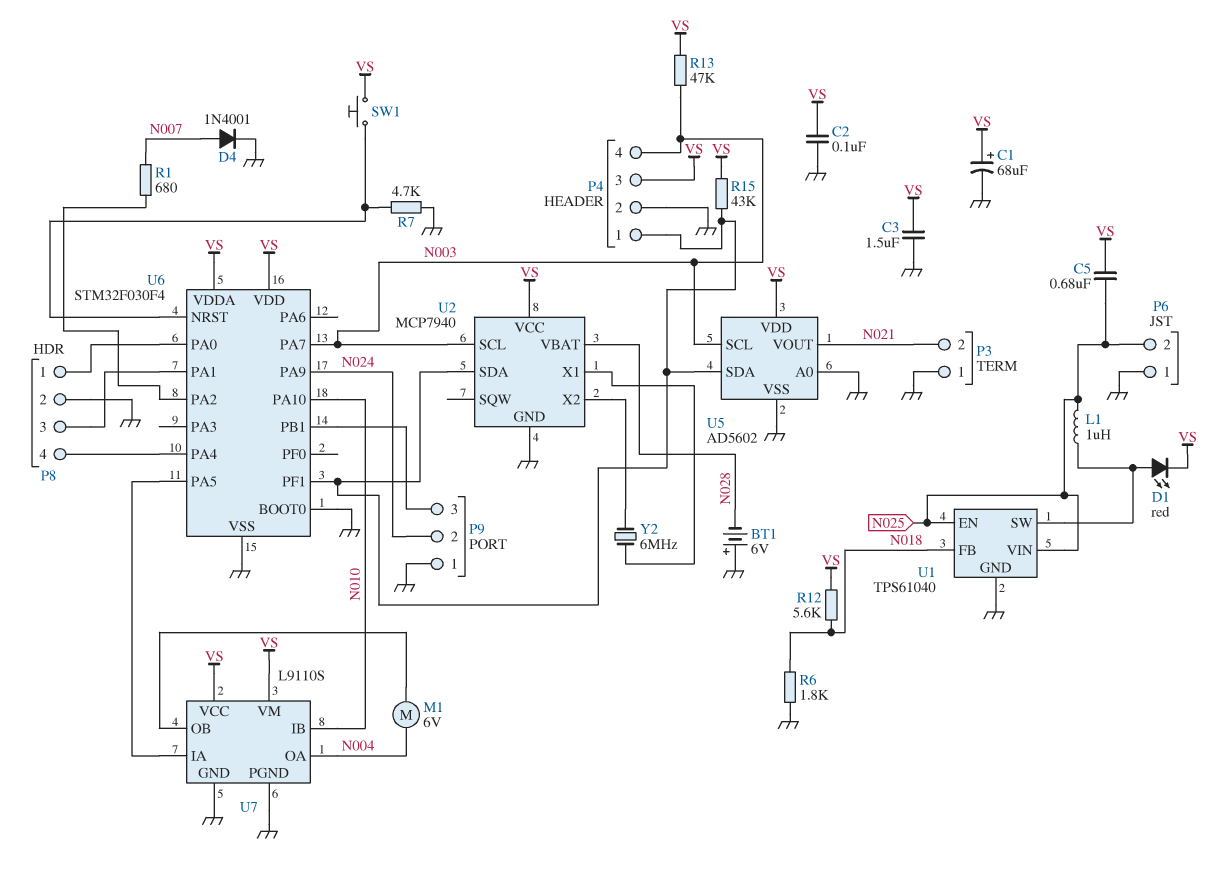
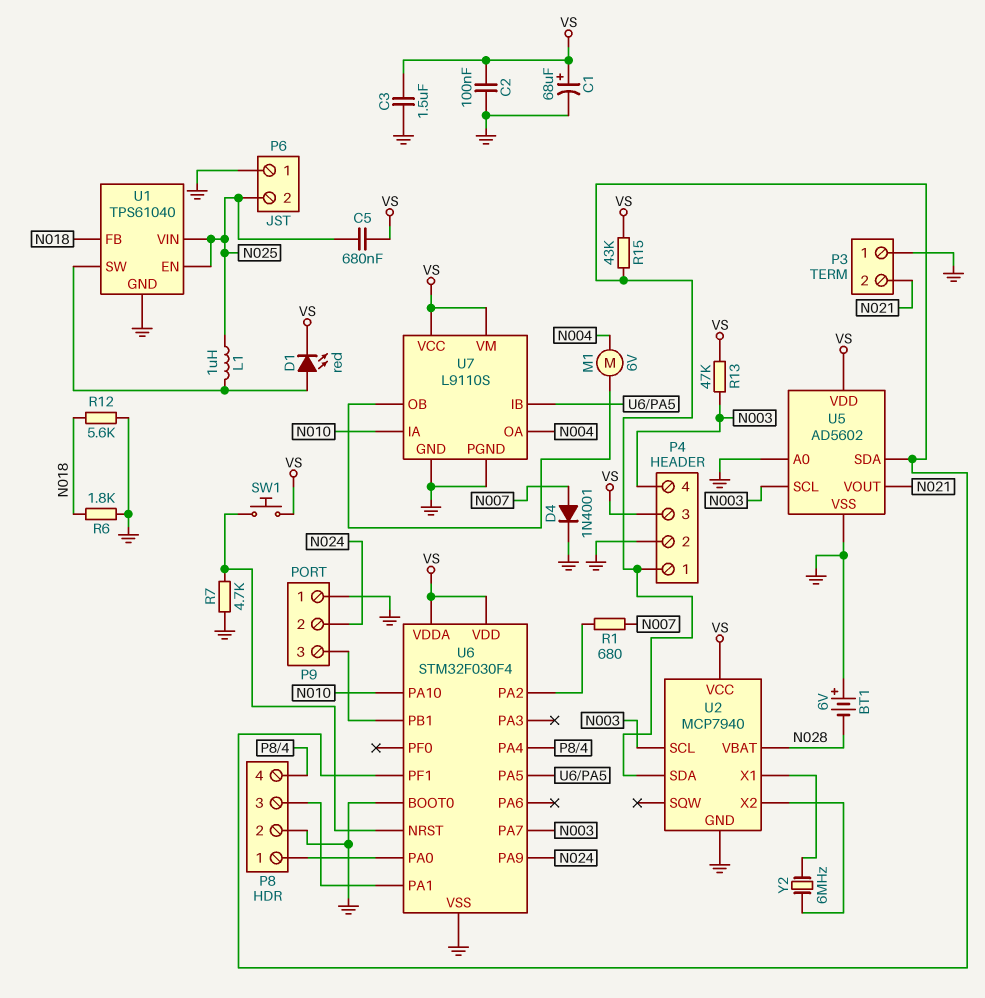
R12: 5.6k (N018, VS) -> 5.6k (GND, N018)
U7 pin IA: U6/PA5 -> N010
U7 pin IB: N010 -> U6/PA5

